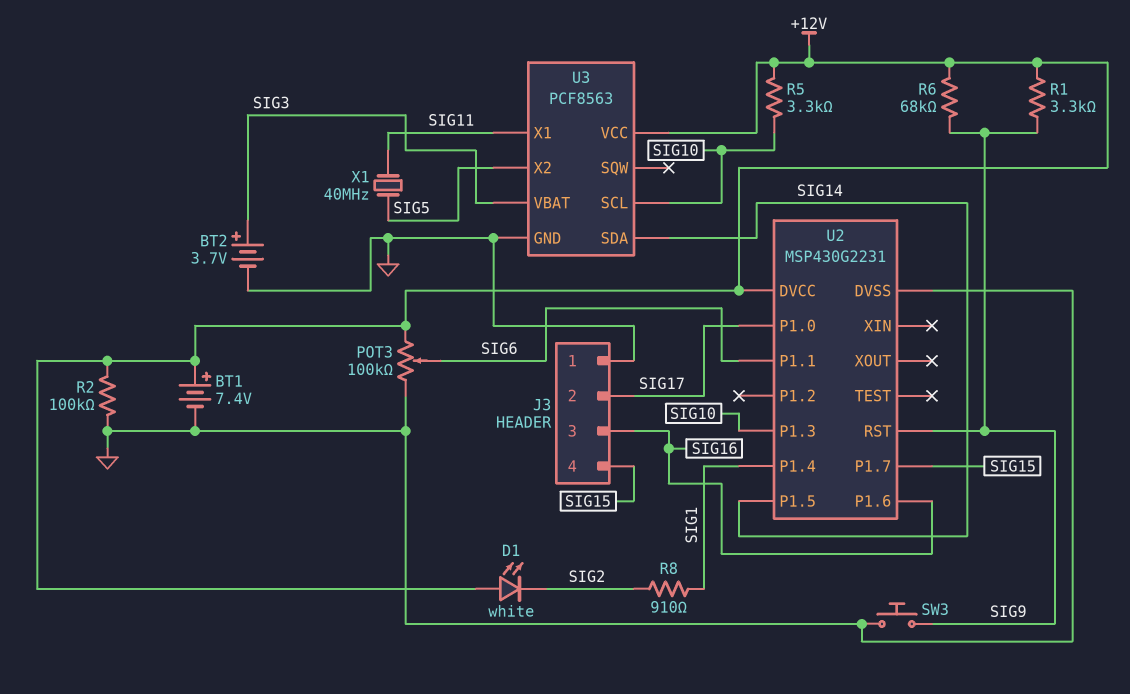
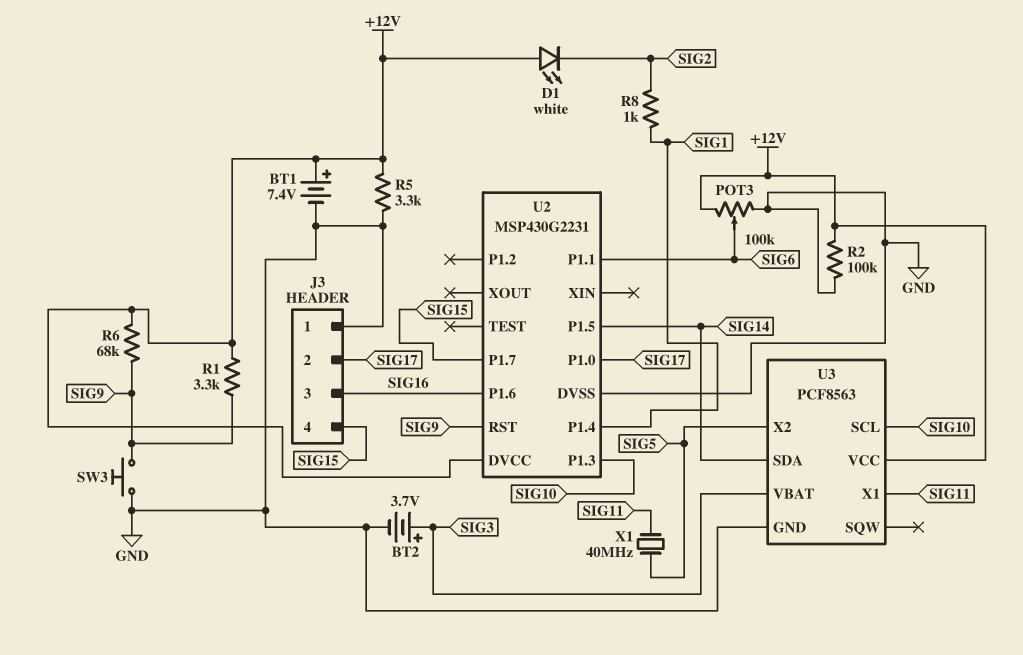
R5: 3.3k (+12V, SIG10) -> 3.3k (+12V, GND)
R8: 910 (SIG1, SIG2) -> 1k (SIG1, SIG2)

